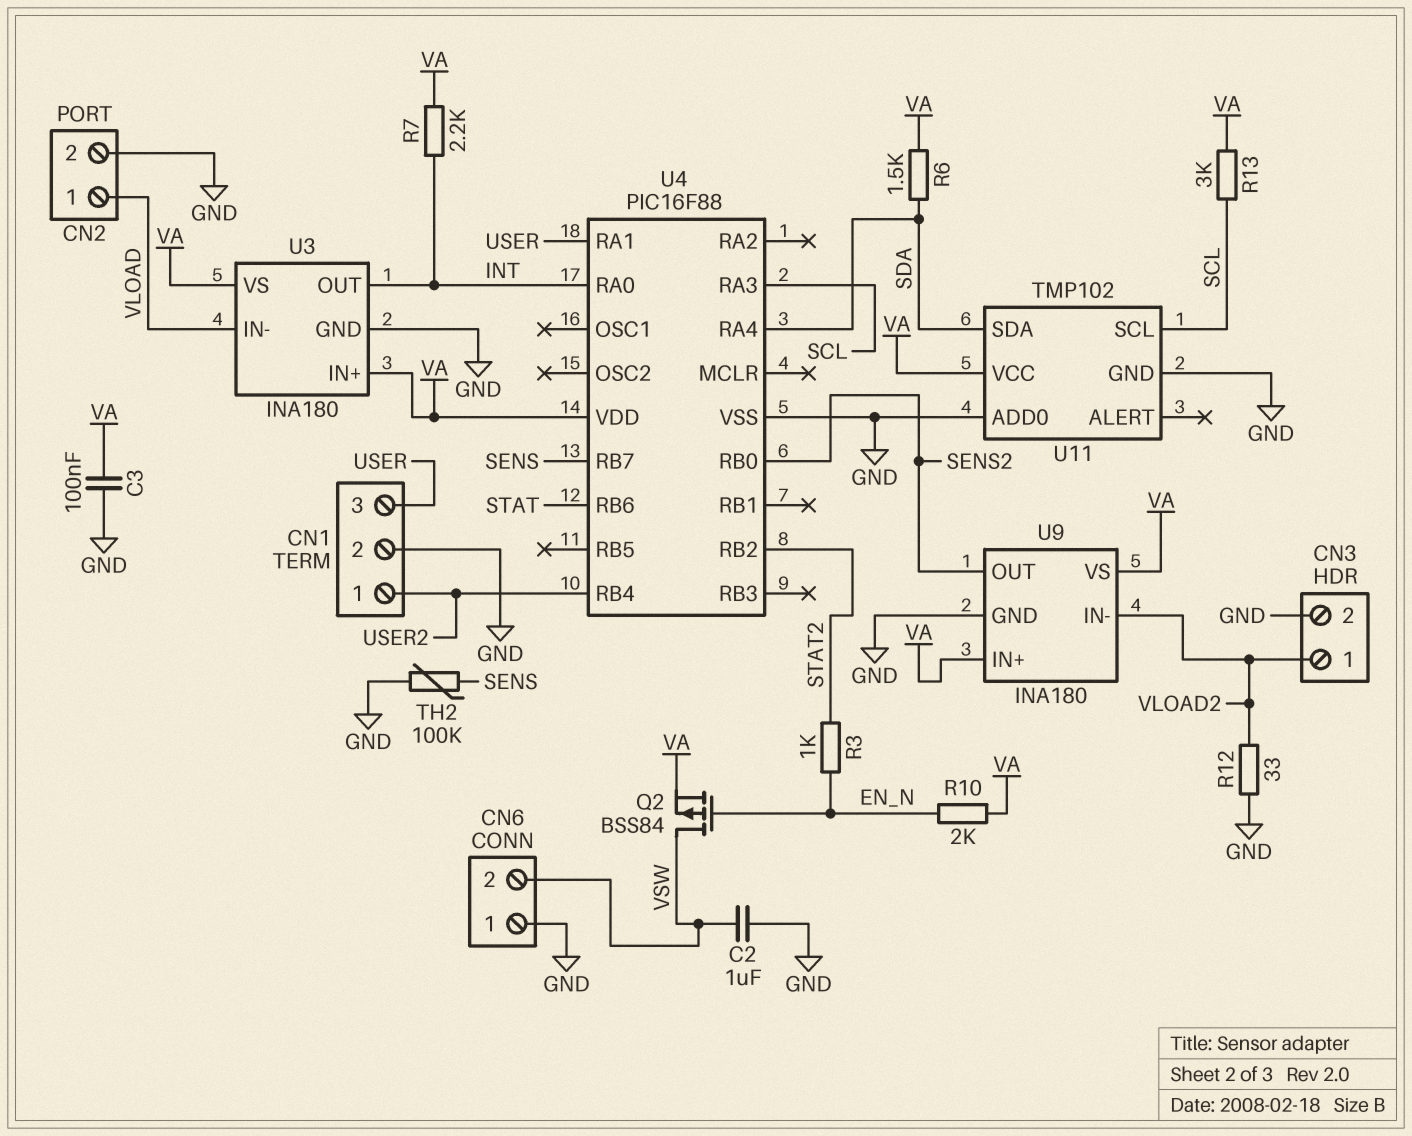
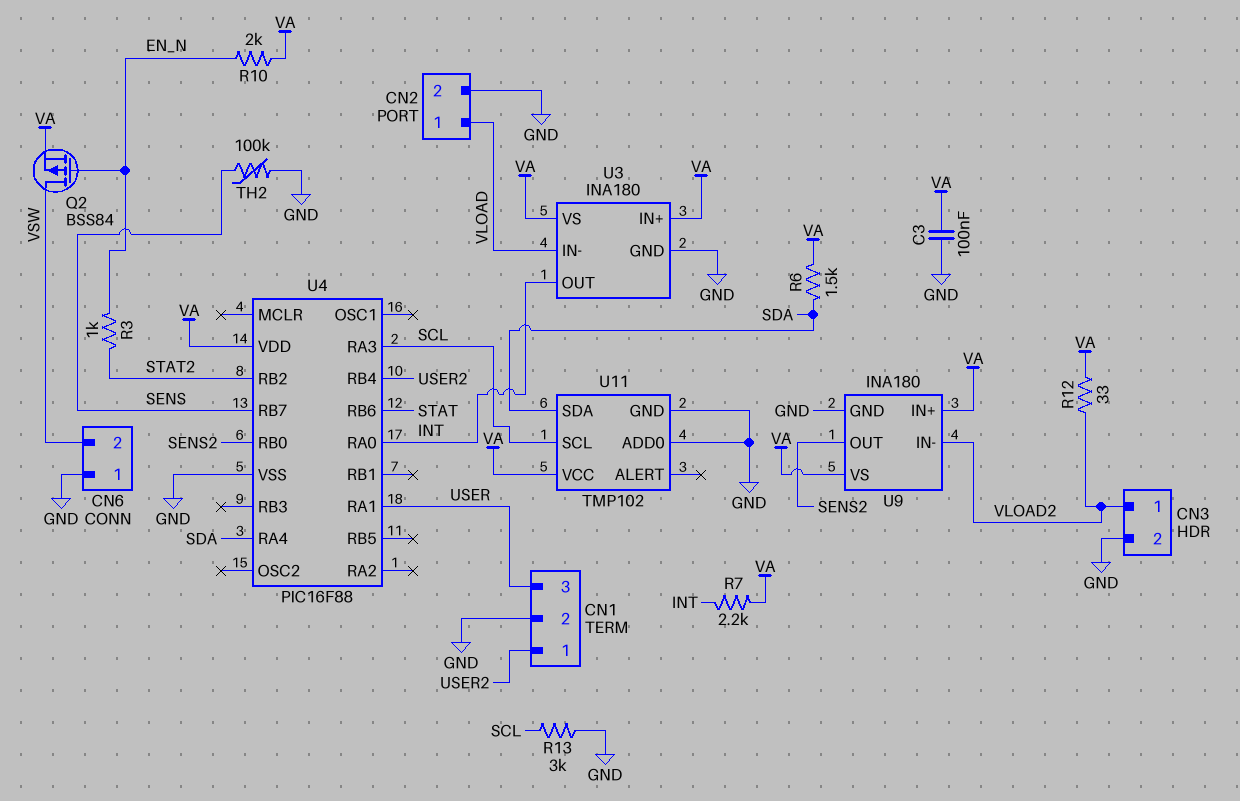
C2: 1uF (GND, VSW) -> none
R12: 33 (GND, VLOAD2) -> 33 (VA, VLOAD2)
R13: 3k (SCL, VA) -> 3k (GND, SCL)

